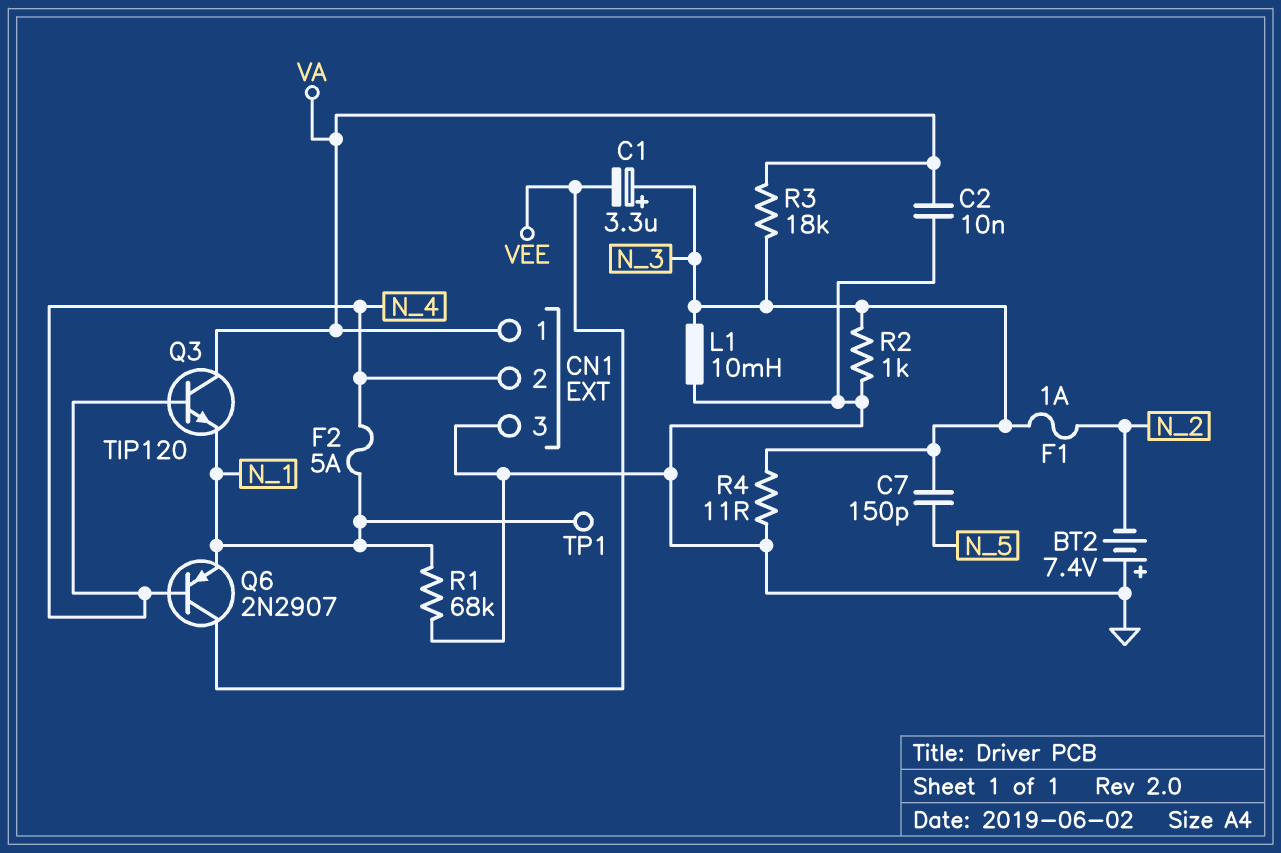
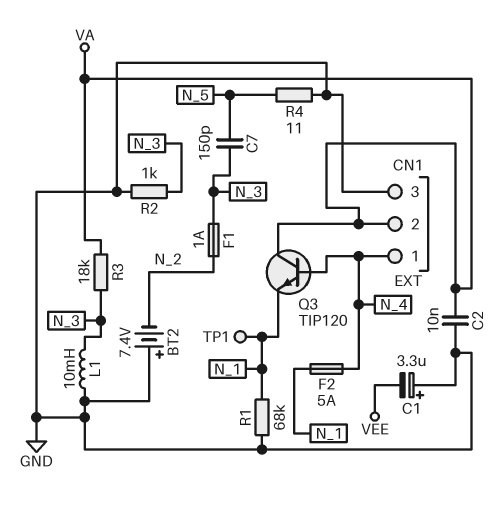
C1: 3.3uF (plus N_3, minus VEE) -> 3.3uF (plus GND, minus VEE)
CN1 pin 1: VA -> N_4
CN1 pin 2: N_4 -> VA
Q6: PNP 2N2907 (B N_4, C VEE, E N_1) -> none
R4: 11 (GND, N_3) -> 11 (GND, N_5)

